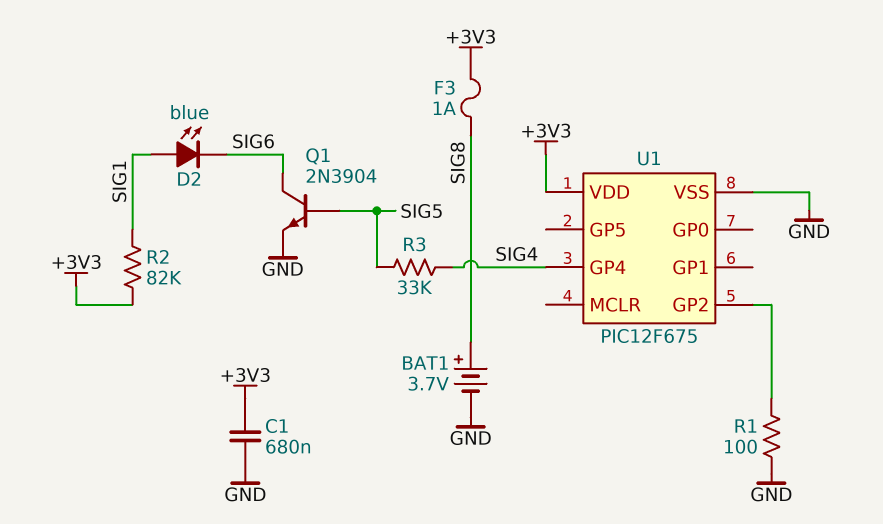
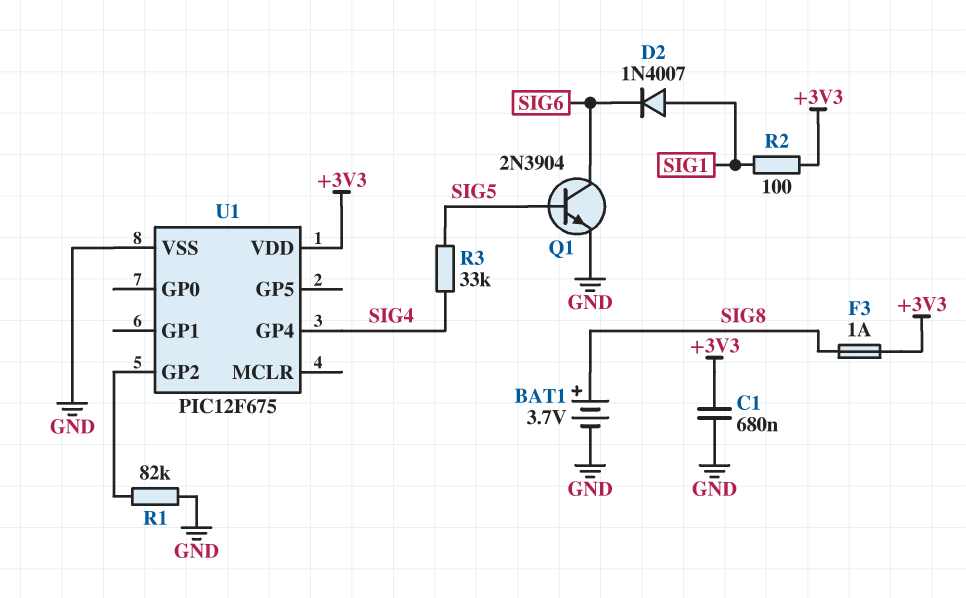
D2: LED blue (A SIG1, K SIG6) -> diode 1N4007 (A SIG1, K SIG6)
R1: 100 (GND, U1/GP2) -> 82k (GND, U1/GP2)
R2: 82k (+3V3, SIG1) -> 100 (+3V3, SIG1)

